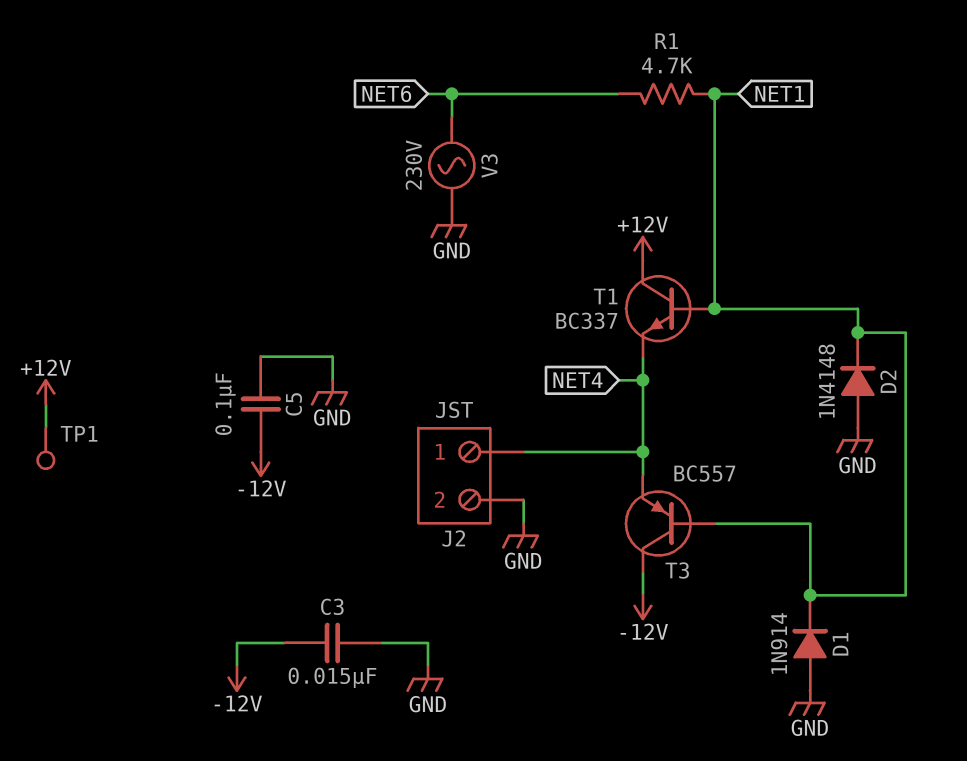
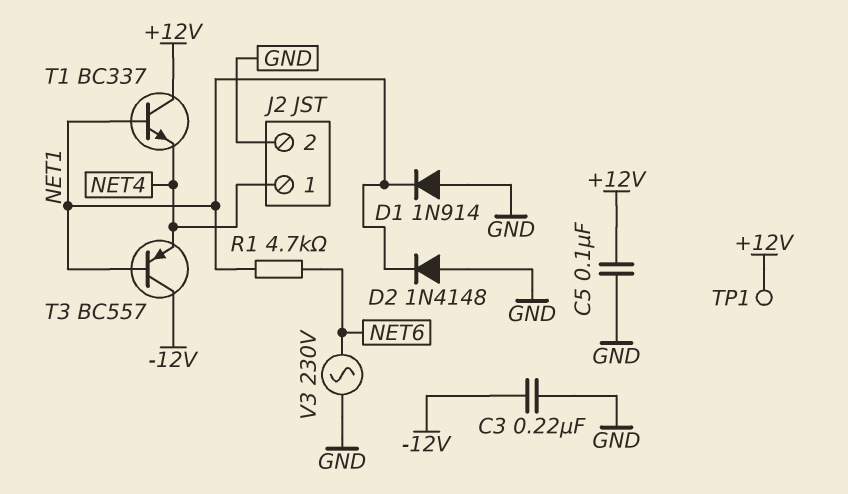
C3: 15nF (-12V, GND) -> 220nF (-12V, GND)
C5: 100nF (-12V, GND) -> 100nF (+12V, GND)

